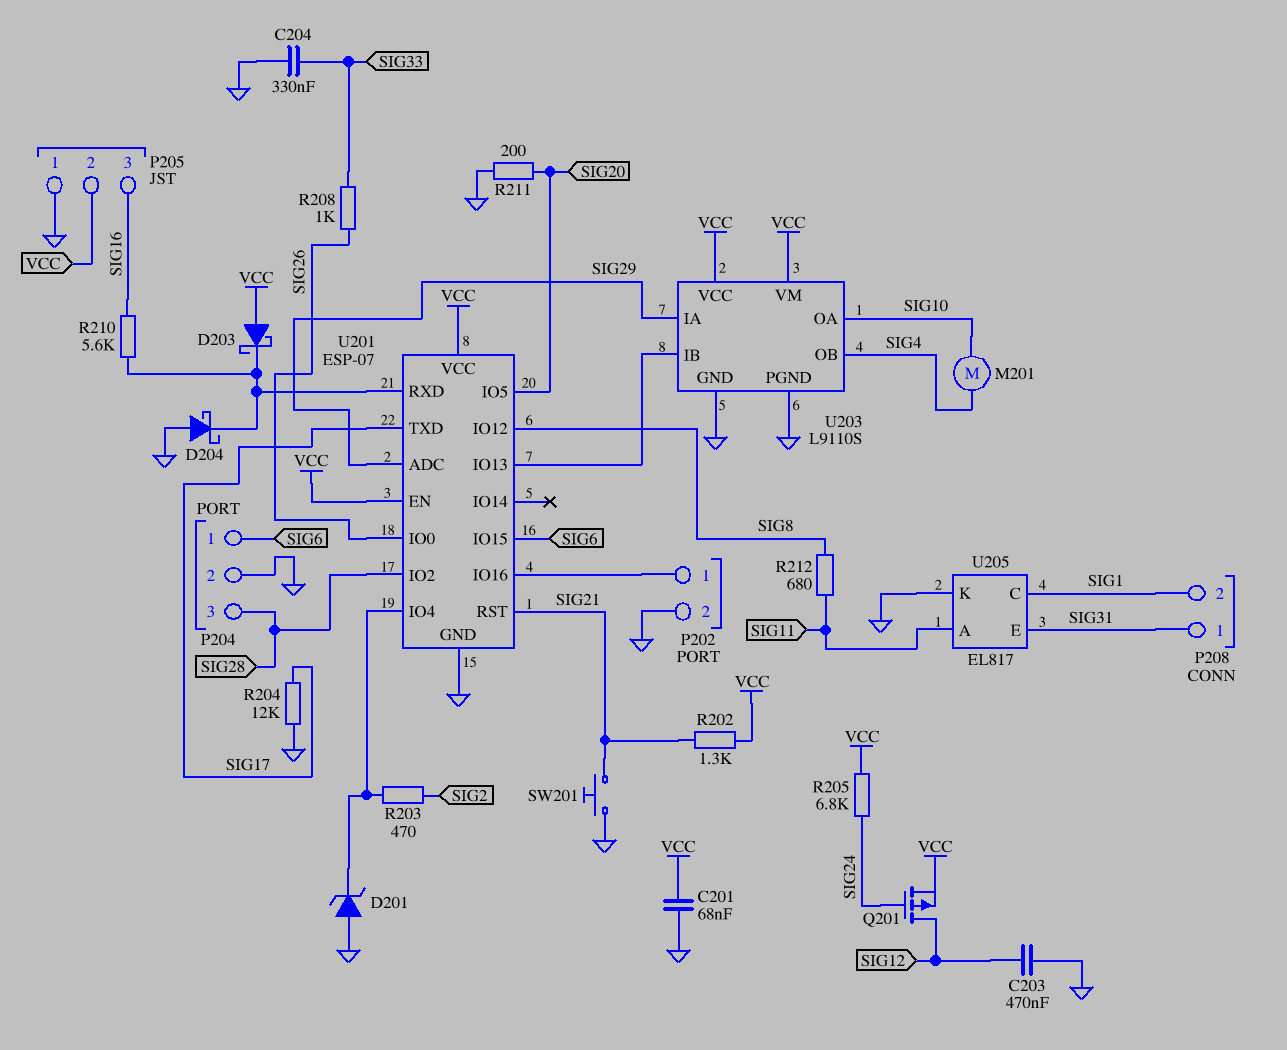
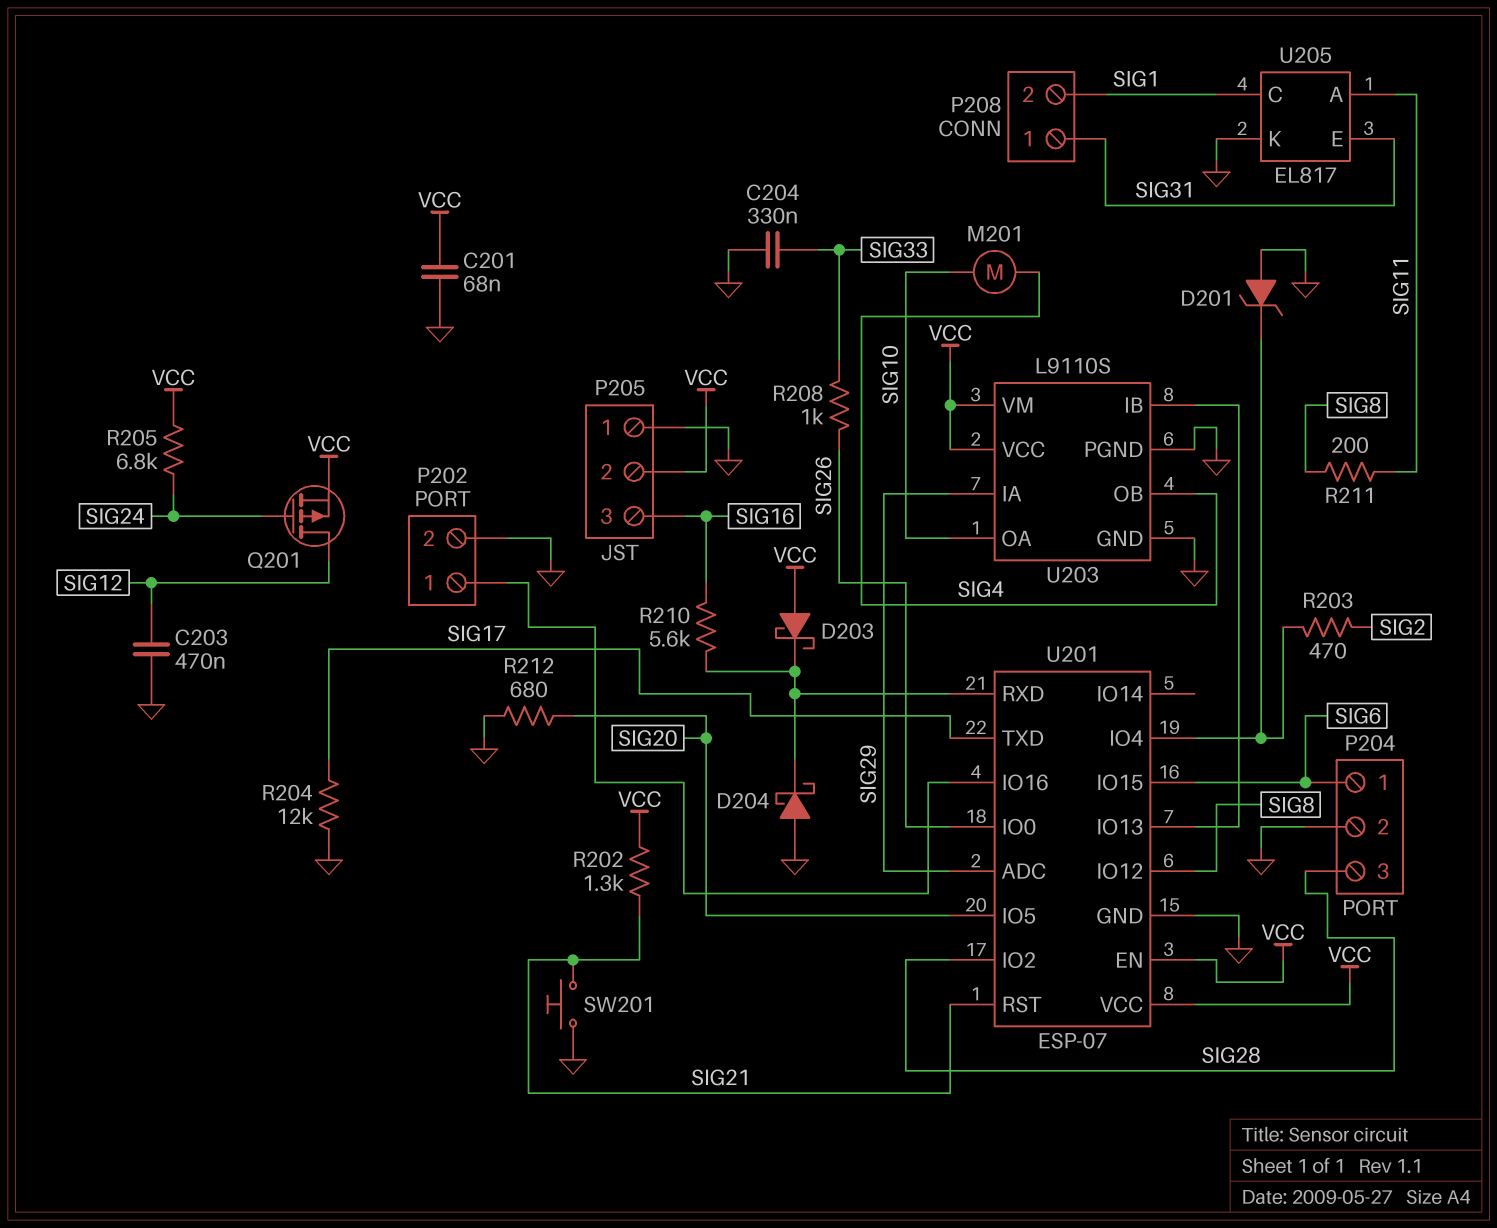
R211: 200 (GND, SIG20) -> 200 (SIG8, SIG11)
R212: 680 (SIG8, SIG11) -> 680 (GND, SIG20)

